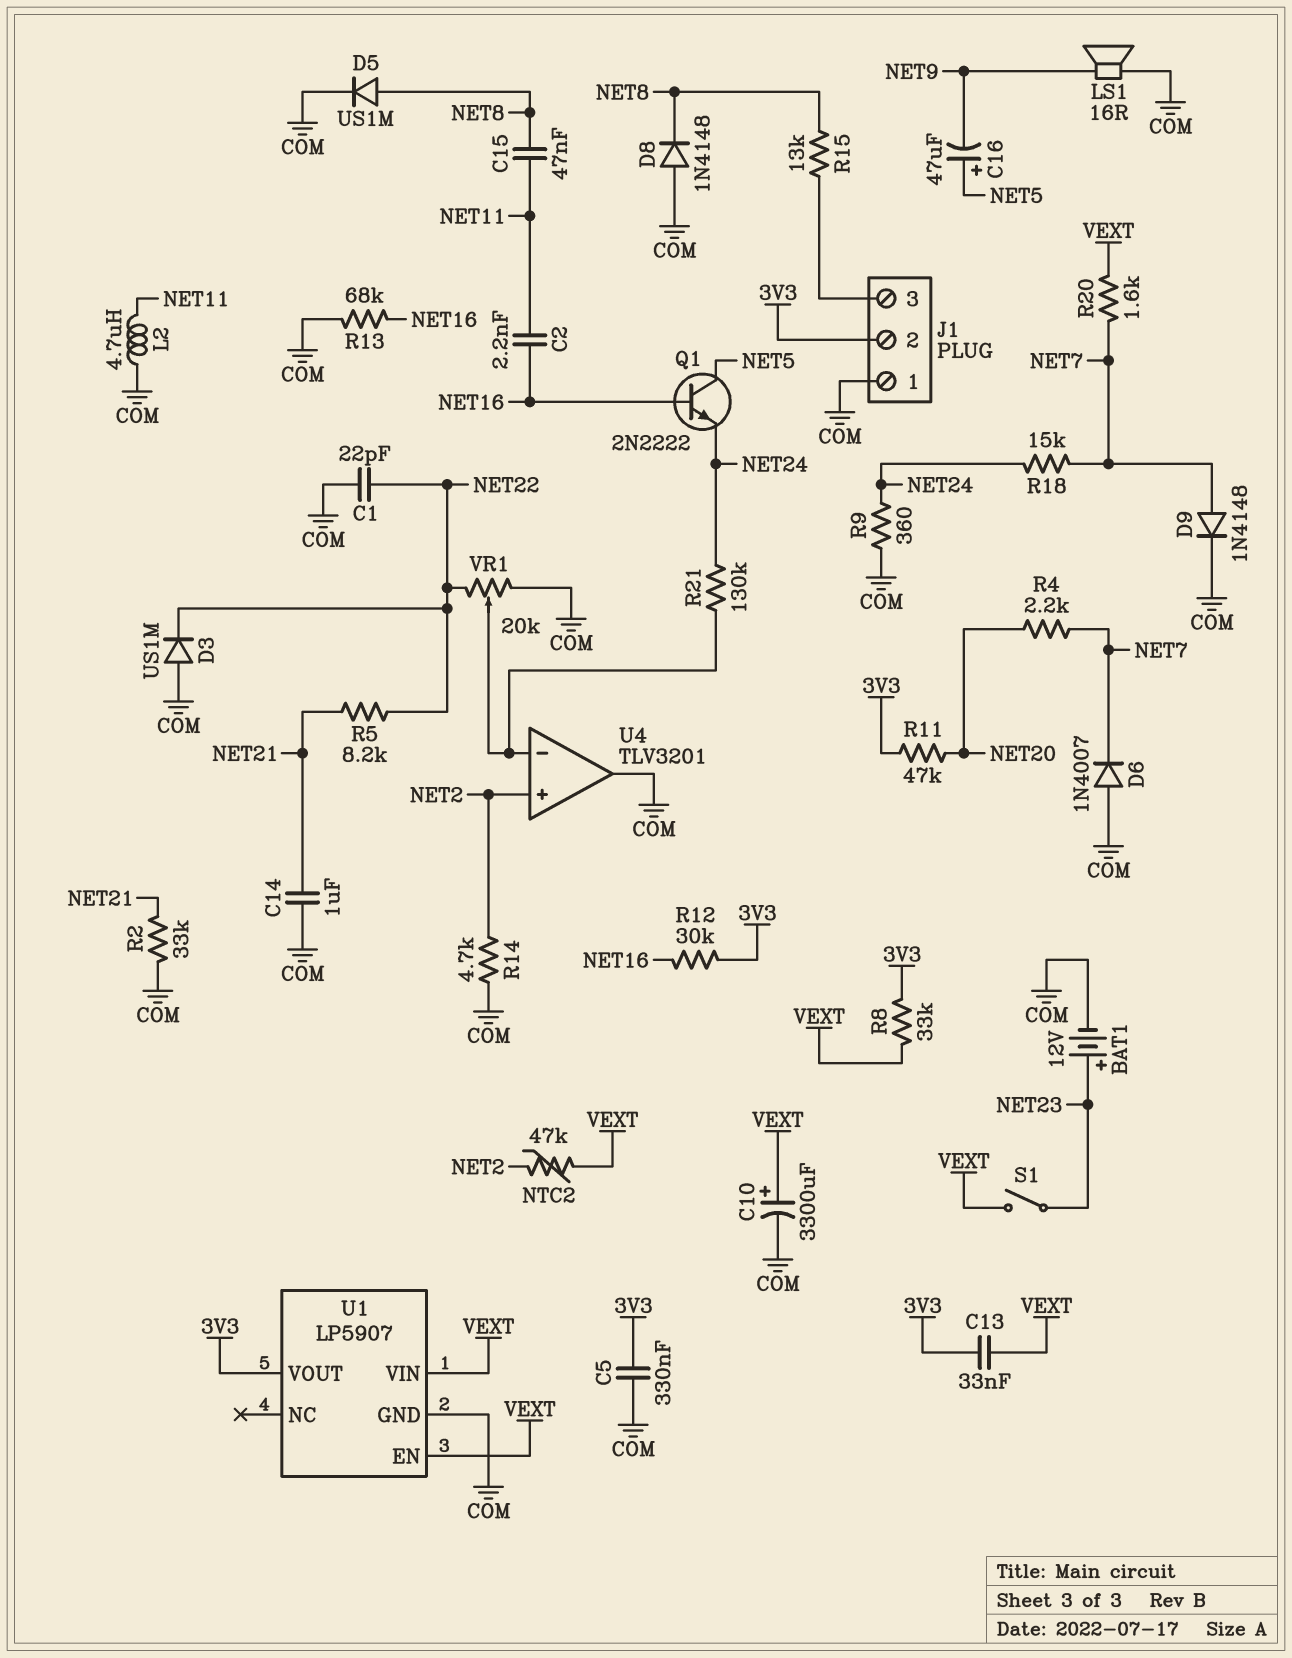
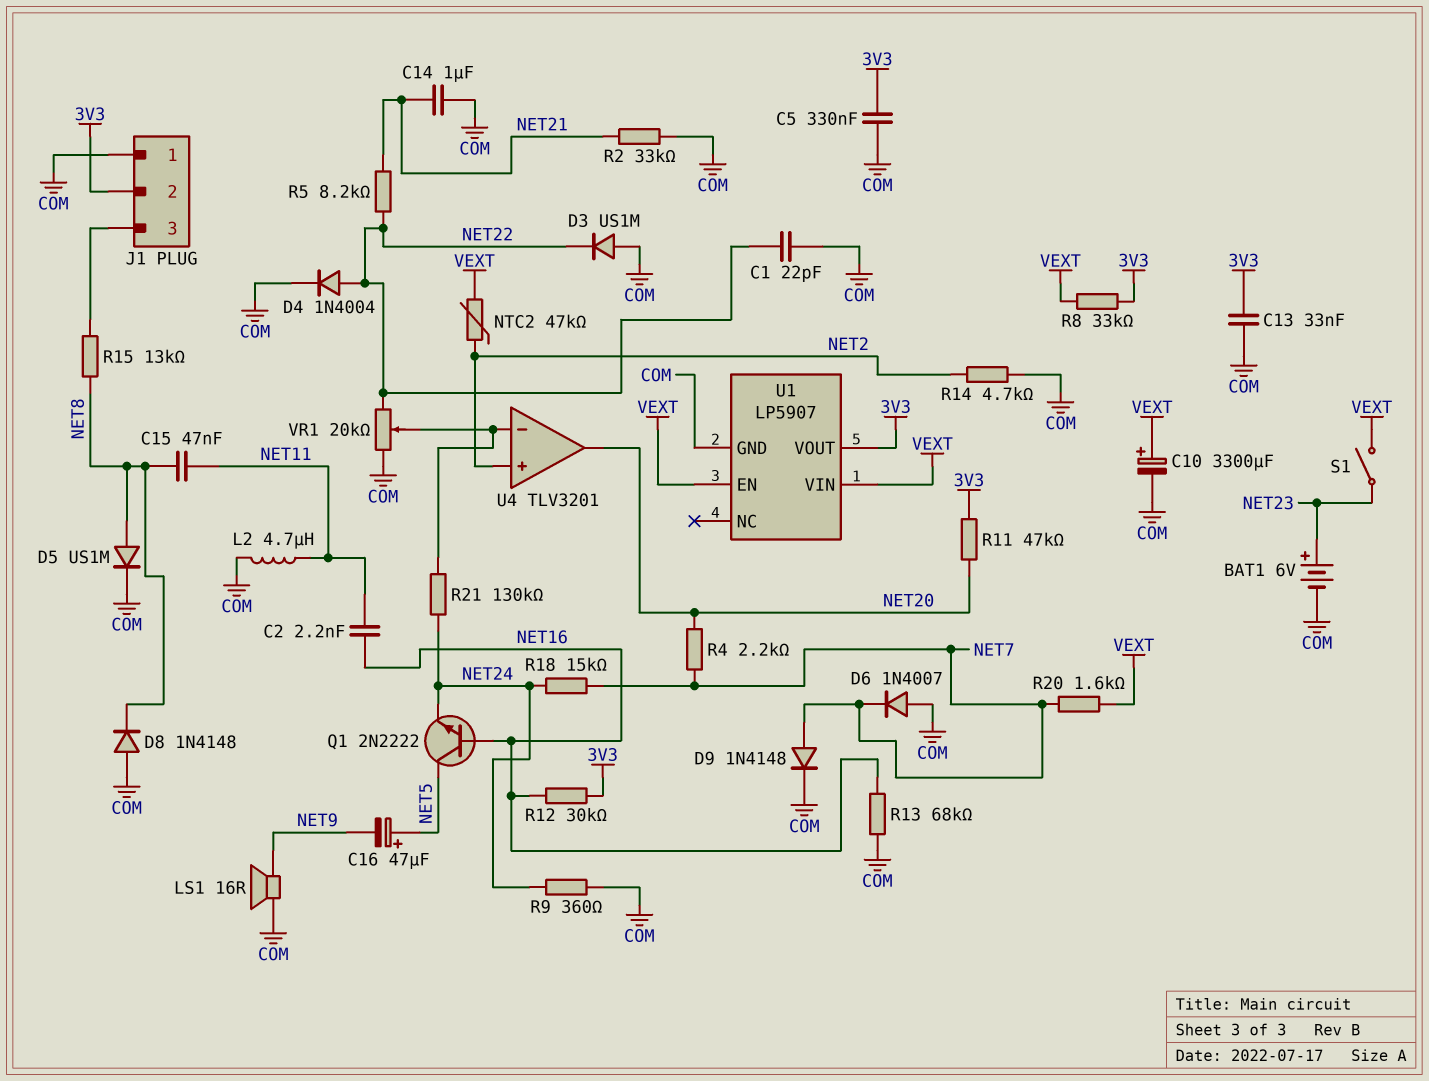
BAT1: 12V (plus NET23, minus COM) -> 6V (plus NET23, minus COM)
C13: 33nF (3V3, VEXT) -> 33nF (3V3, COM)
D4: none -> diode 1N4004 (A NET22, K COM)
U4 pin out: COM -> NET20

